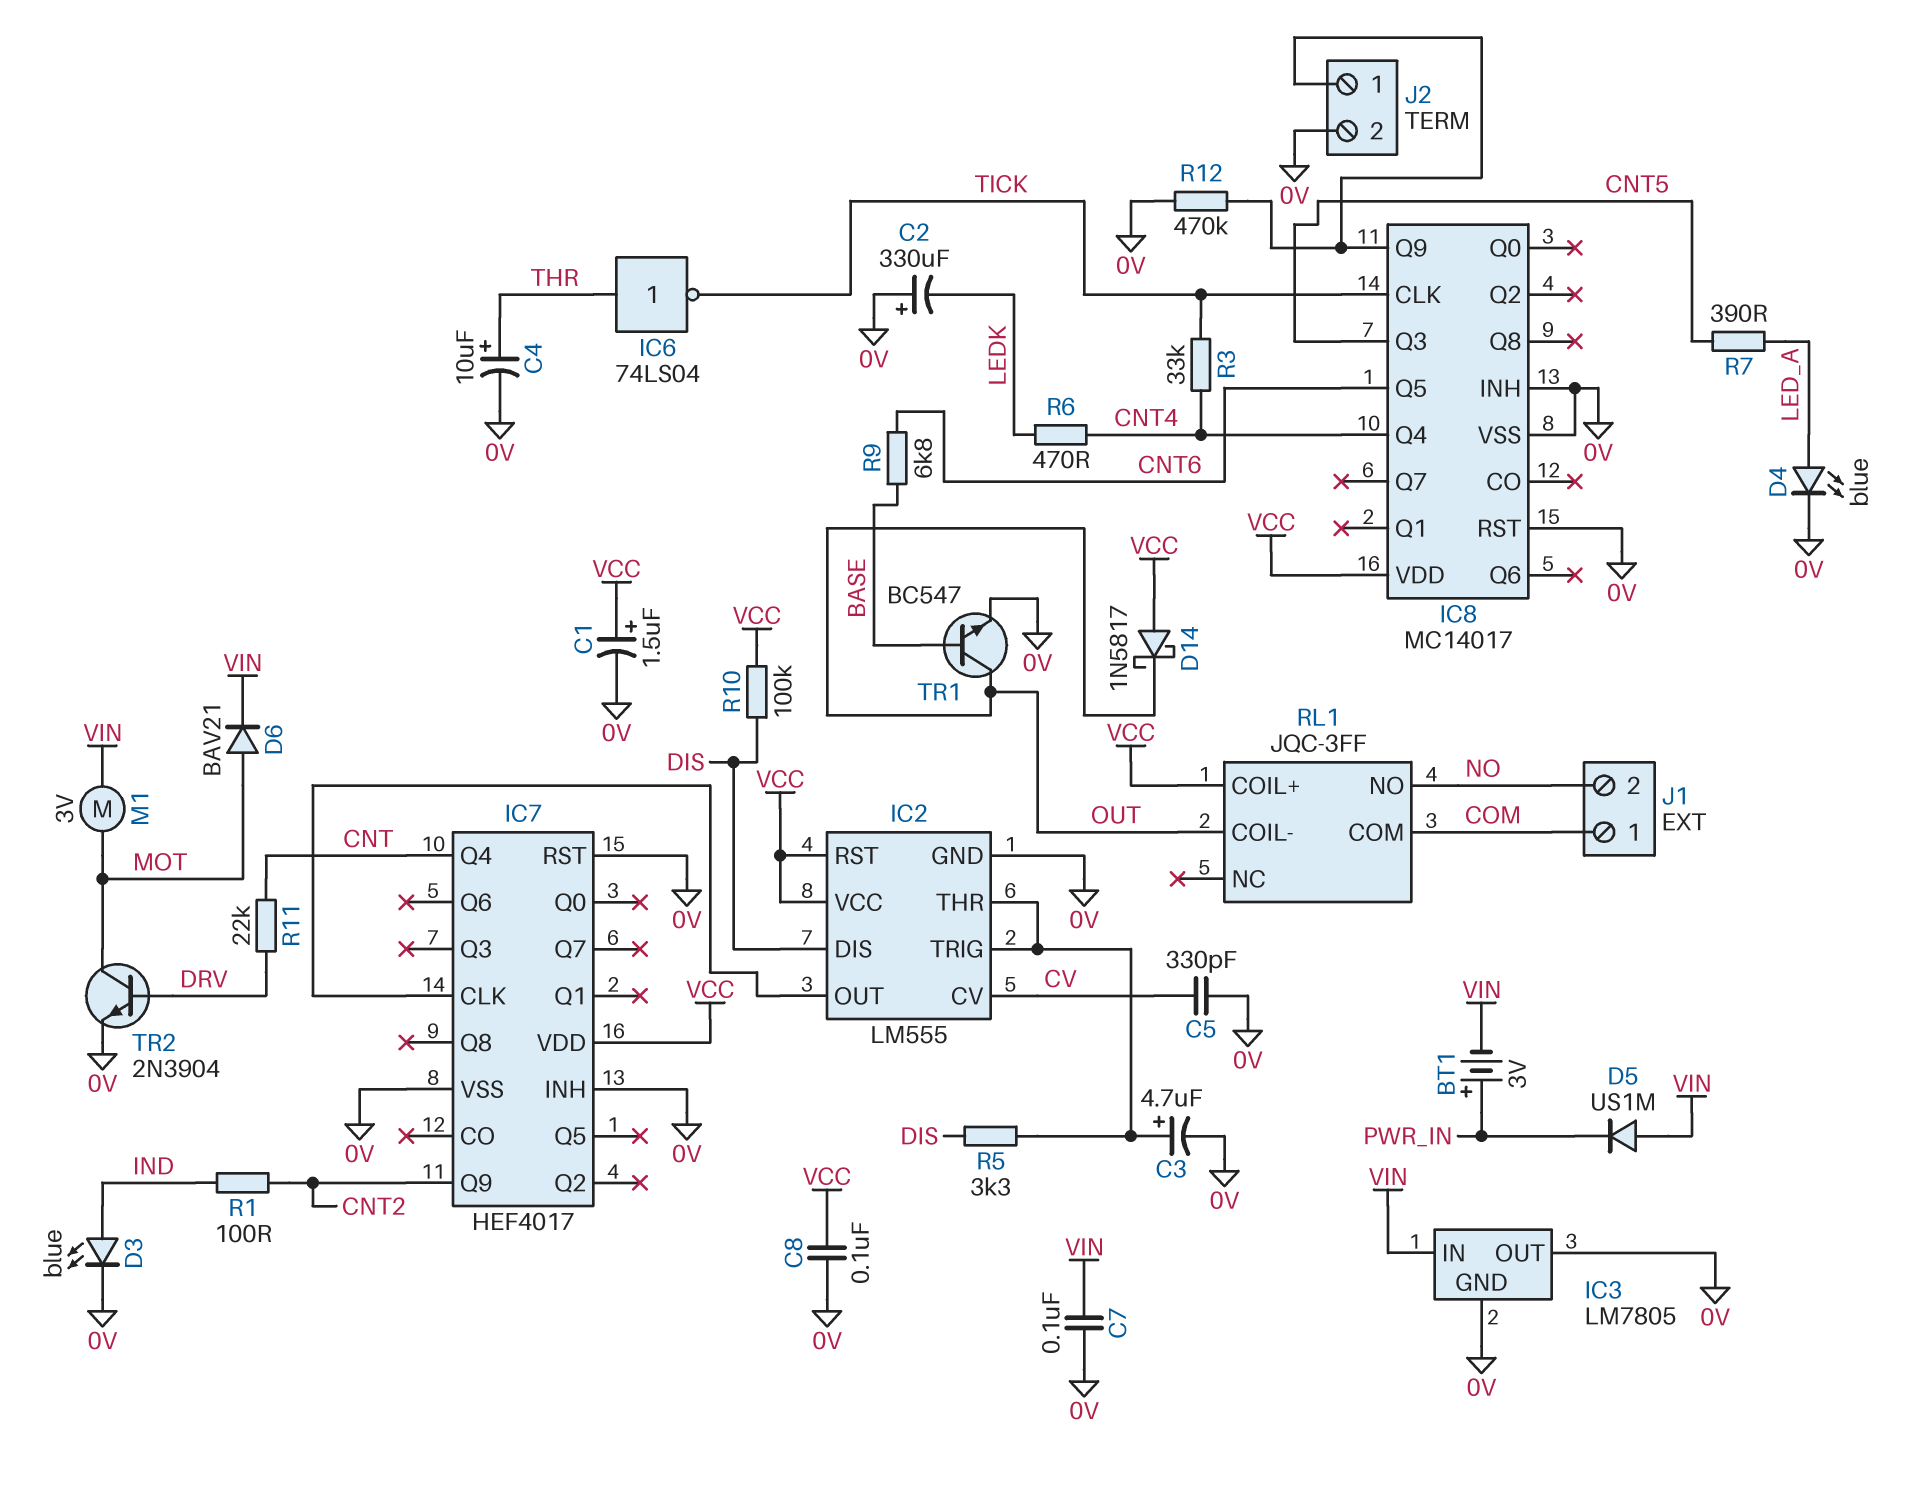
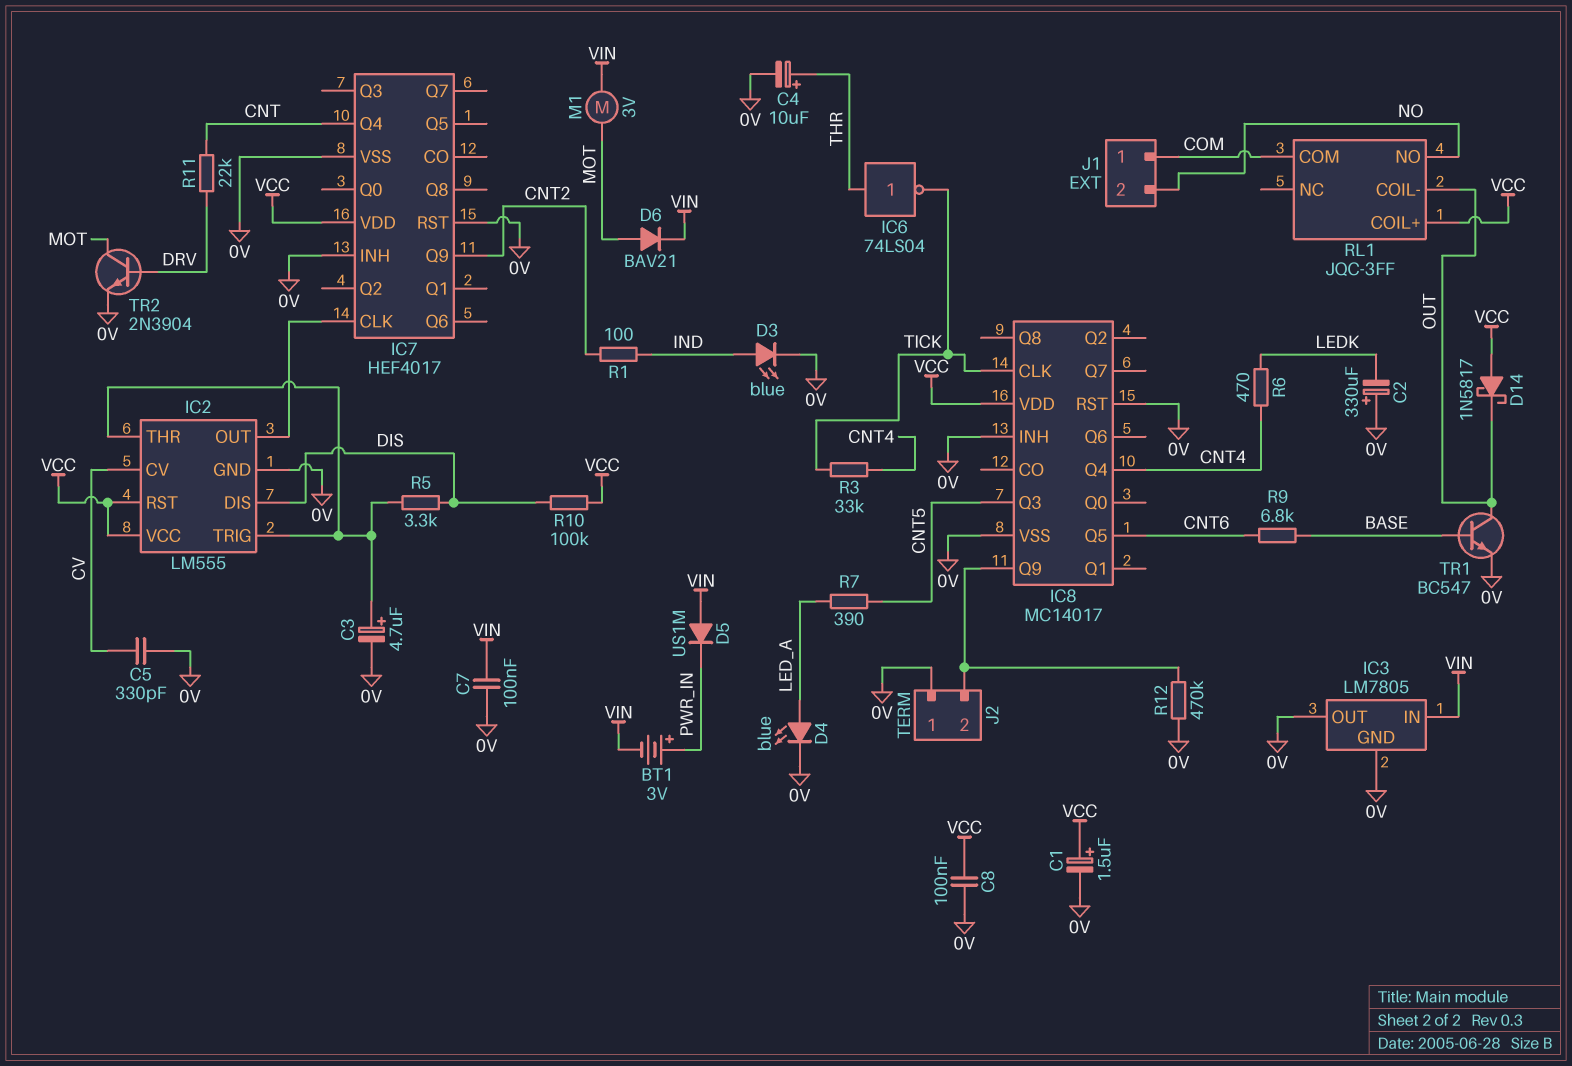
J2 pin 1: IC8/Q9 -> 0V
J2 pin 2: 0V -> IC8/Q9

